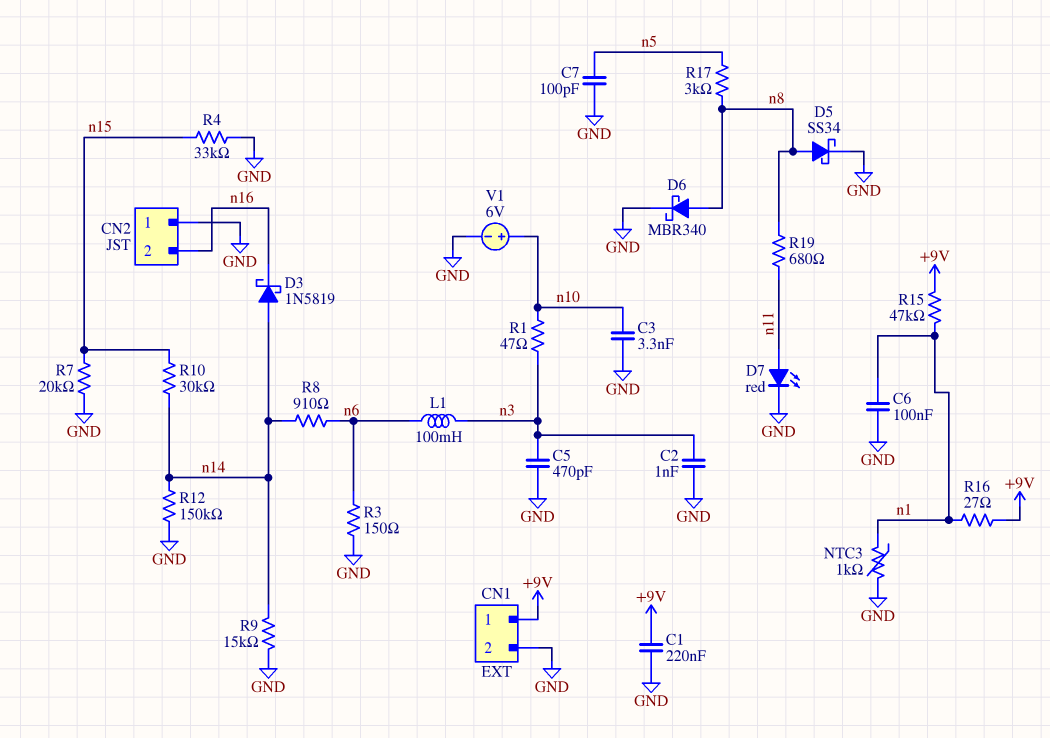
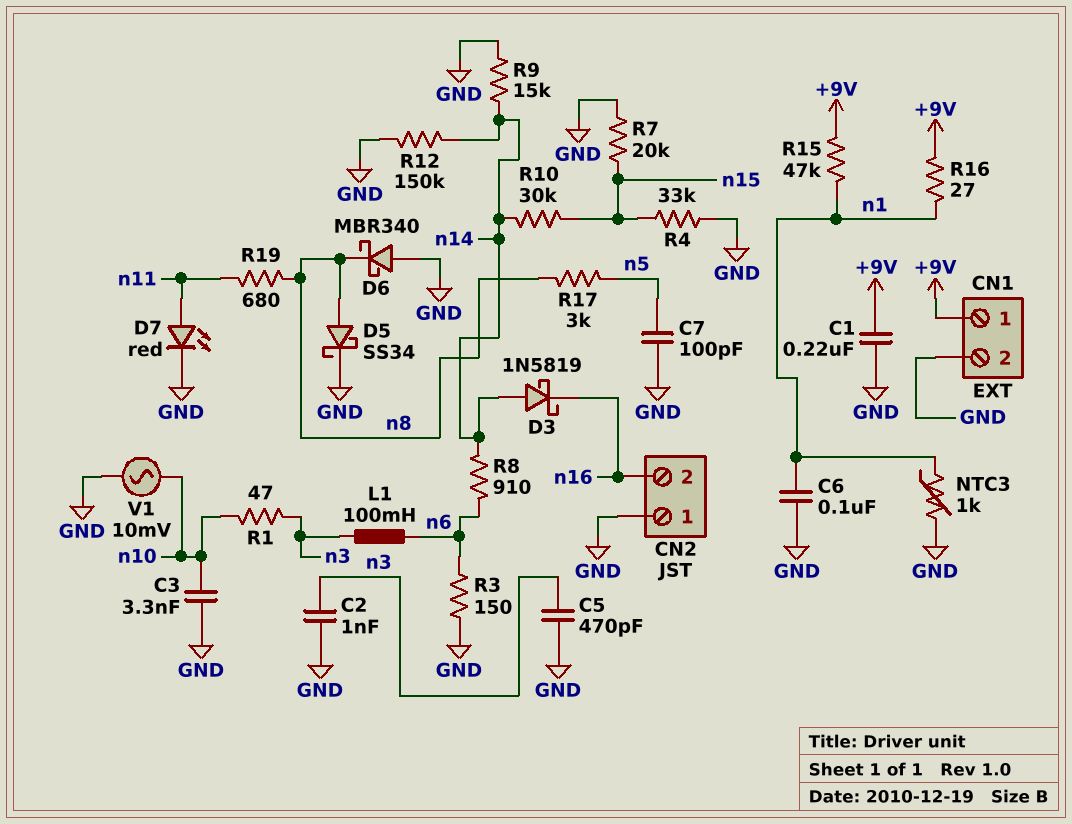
D6: schottky MBR340 (A n8, K GND) -> schottky MBR340 (A GND, K n8)
V1: 6V (plus n10, minus GND) -> AC 10mV (GND, n10)

